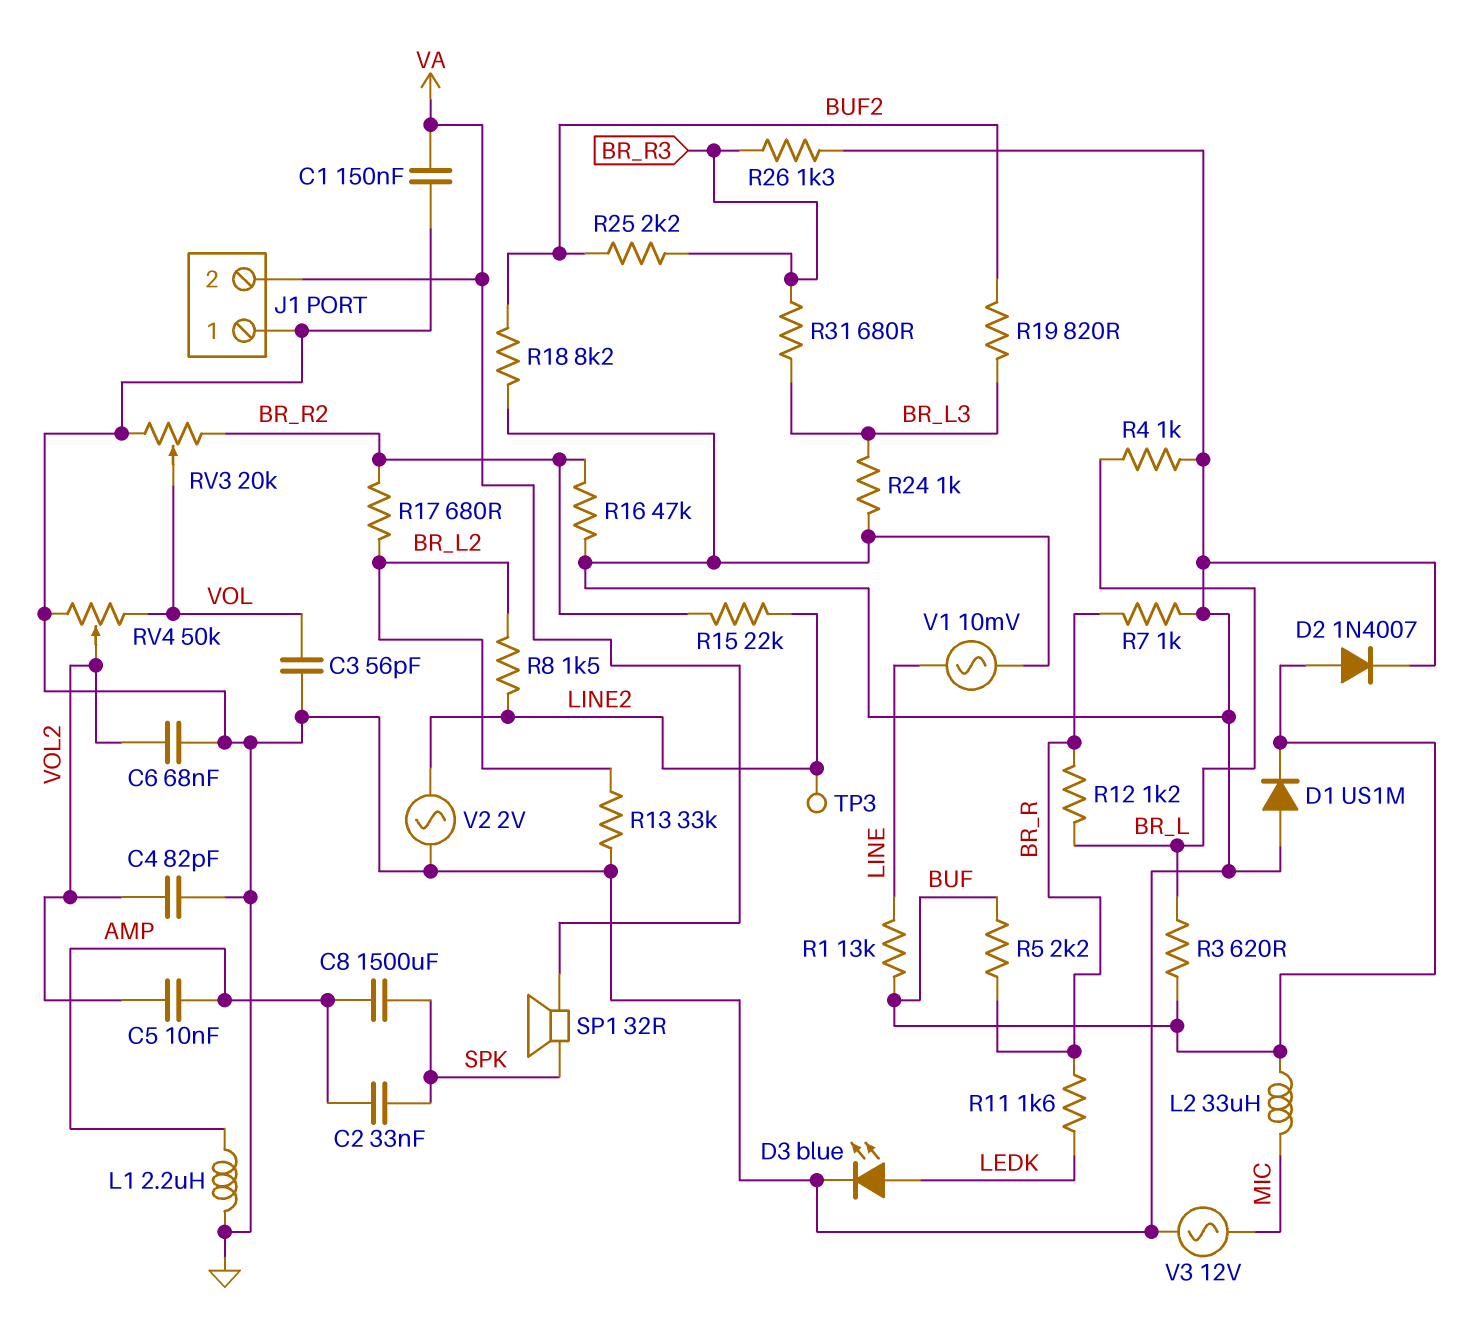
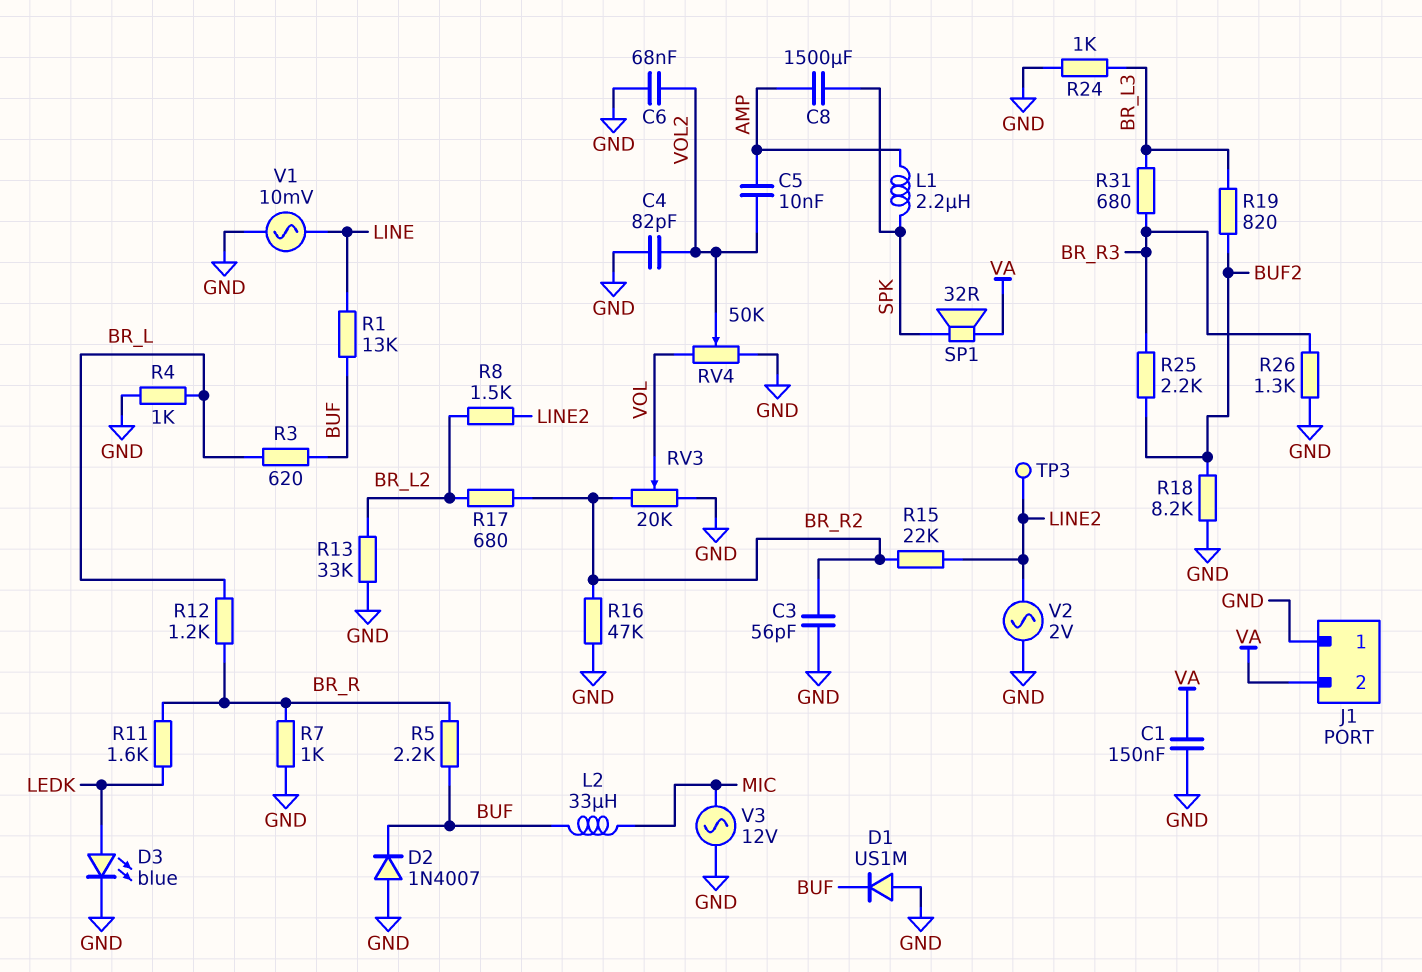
C2: 33nF (AMP, SPK) -> none
C3: 56pF (GND, VOL) -> 56pF (BR_R2, GND)
D2: diode 1N4007 (A BUF, K GND) -> diode 1N4007 (A GND, K BUF)
L1: 2.2uH (AMP, GND) -> 2.2uH (AMP, SPK)

